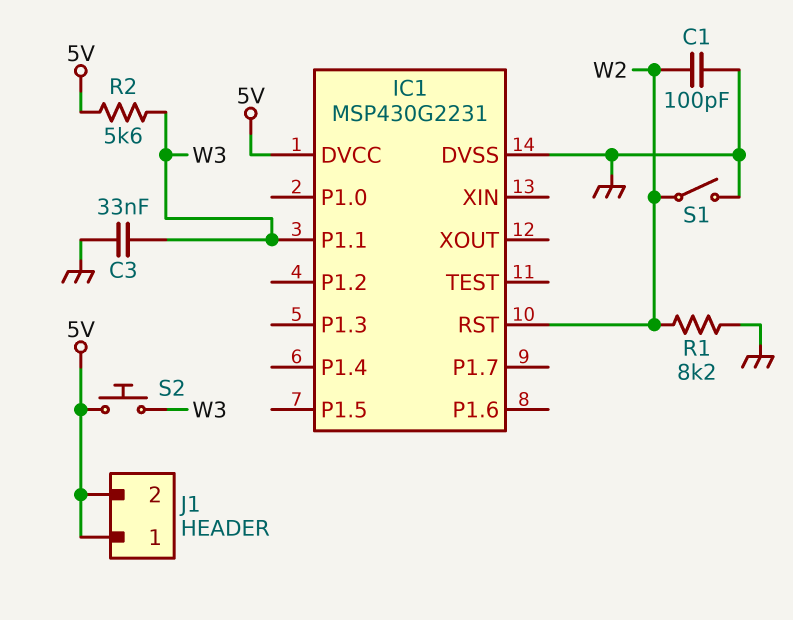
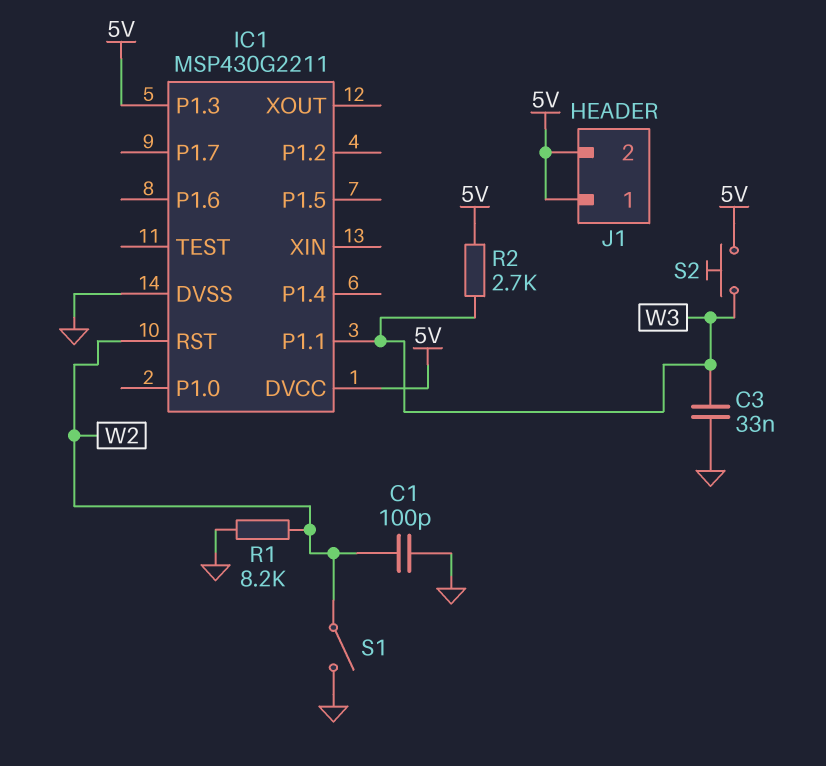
IC1: MSP430G2231 -> MSP430G2211
IC1 pin P1.3: none -> 5V
R2: 5.6k (5V, W3) -> 2.7k (5V, W3)

